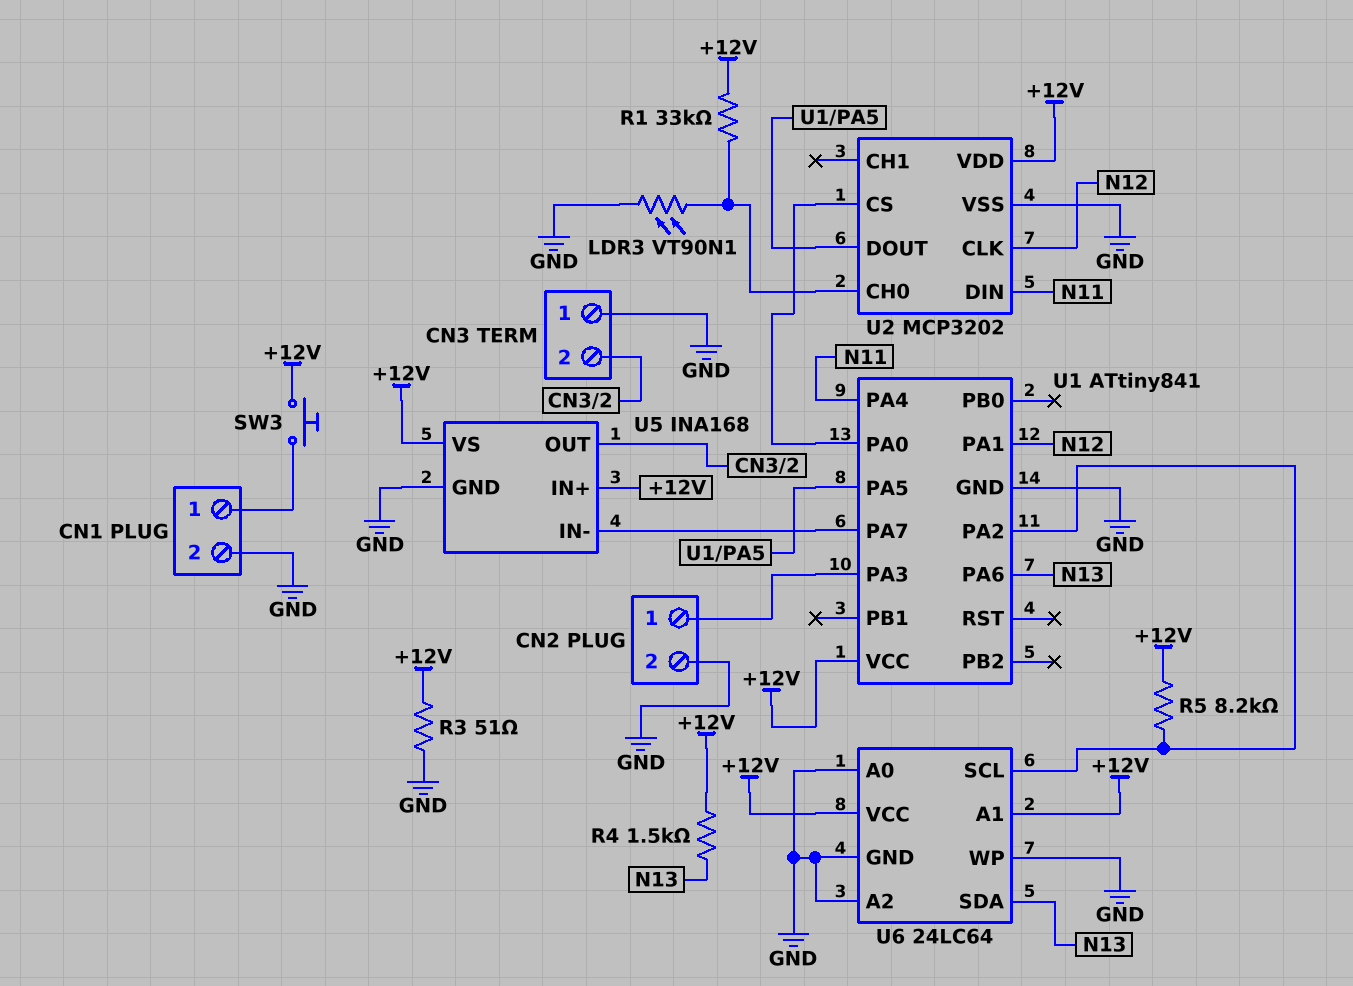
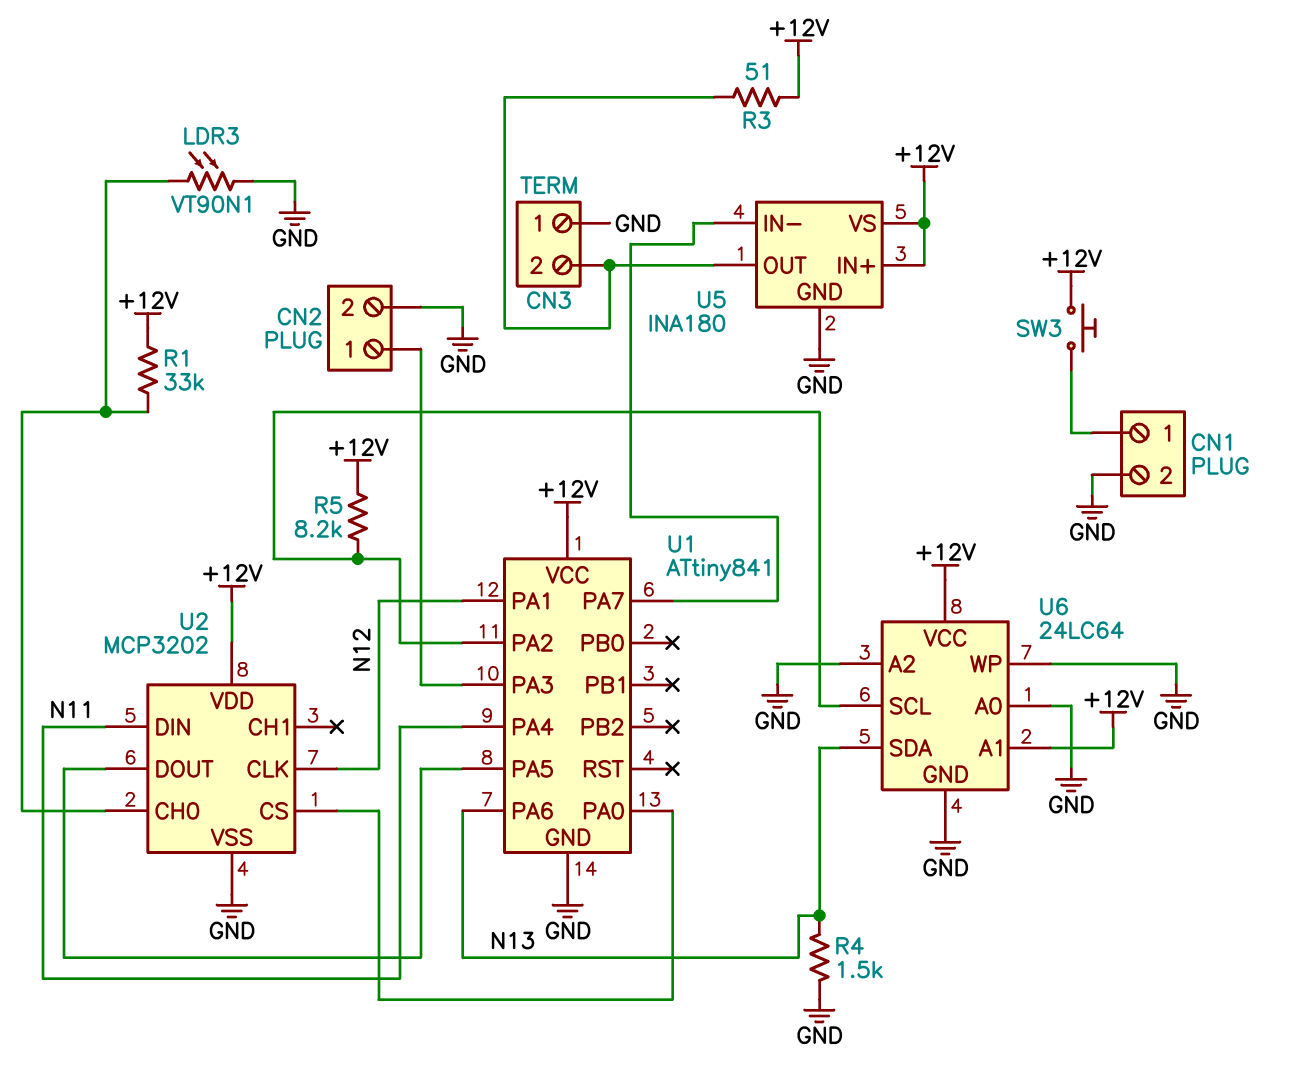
R3: 51 (+12V, GND) -> 51 (+12V, CN3/2)
R4: 1.5k (+12V, N13) -> 1.5k (GND, N13)
U5: INA168 -> INA180

